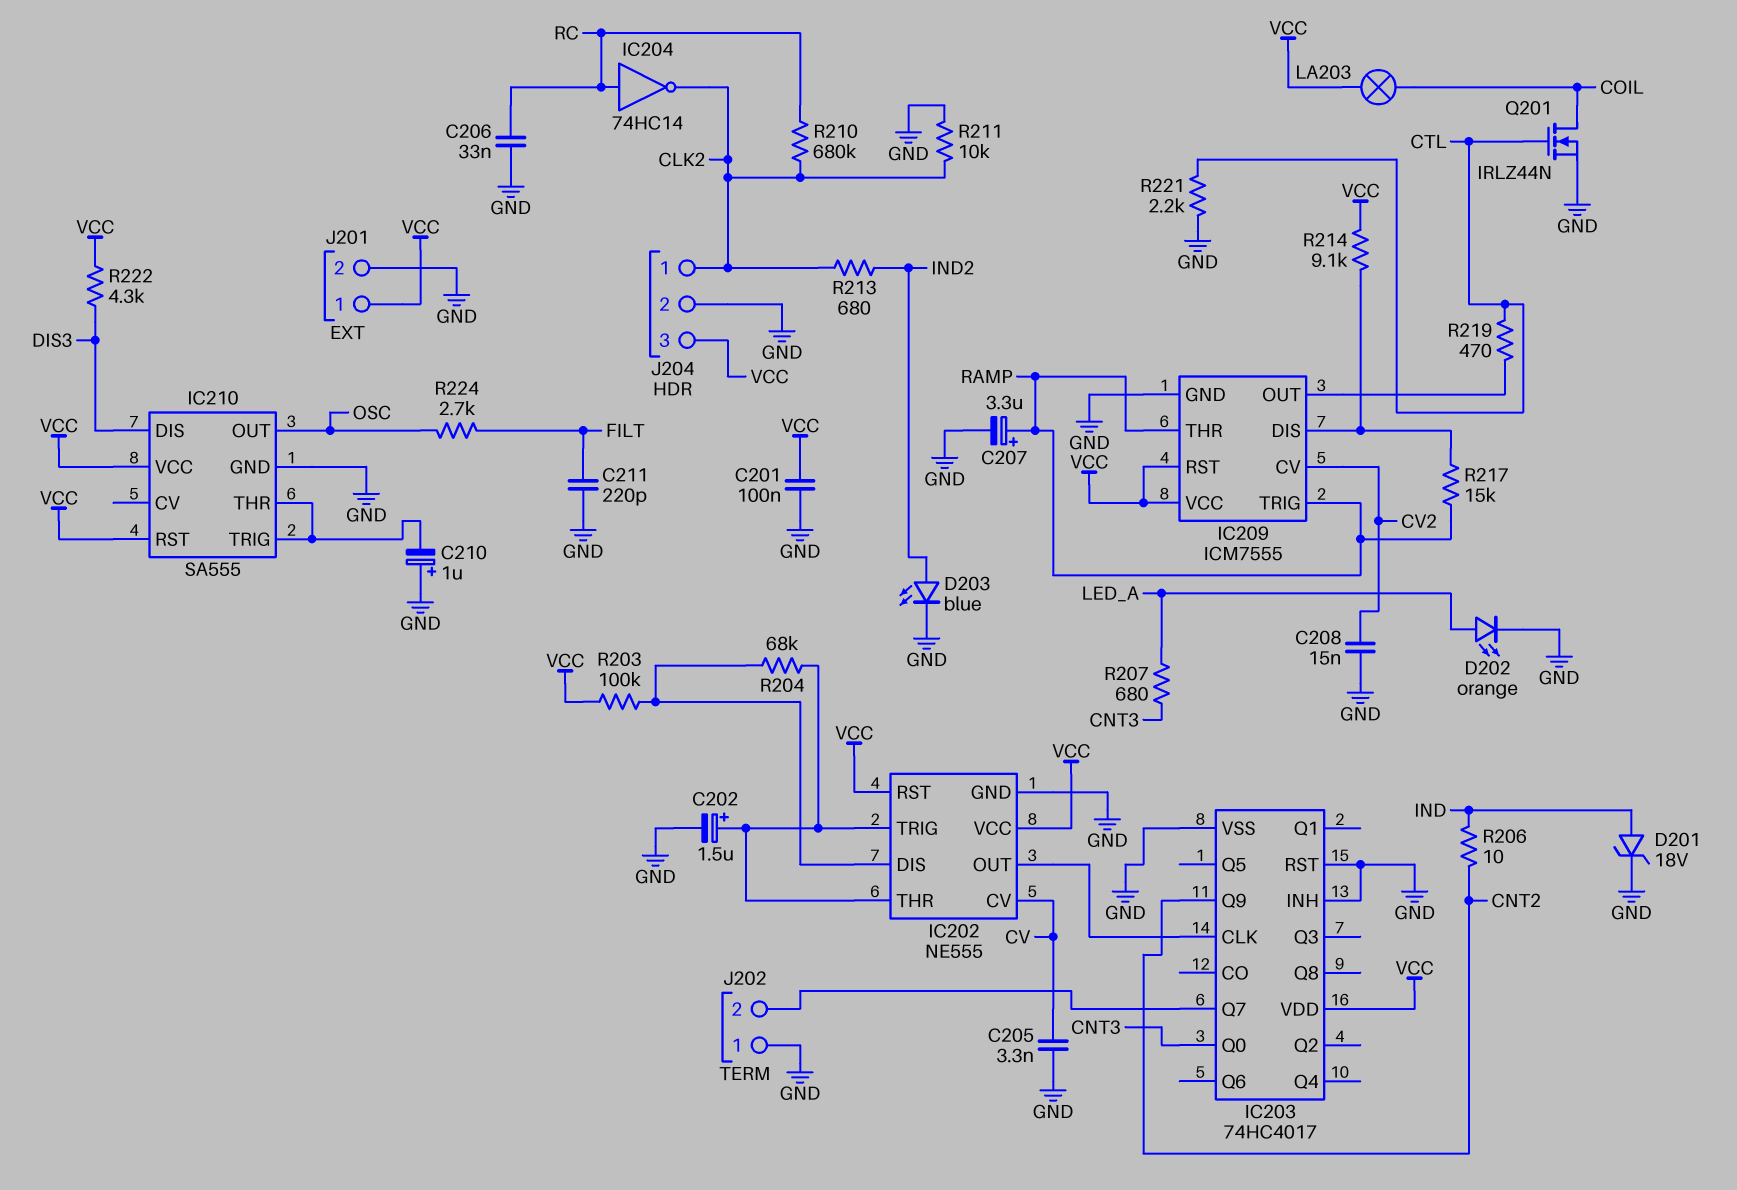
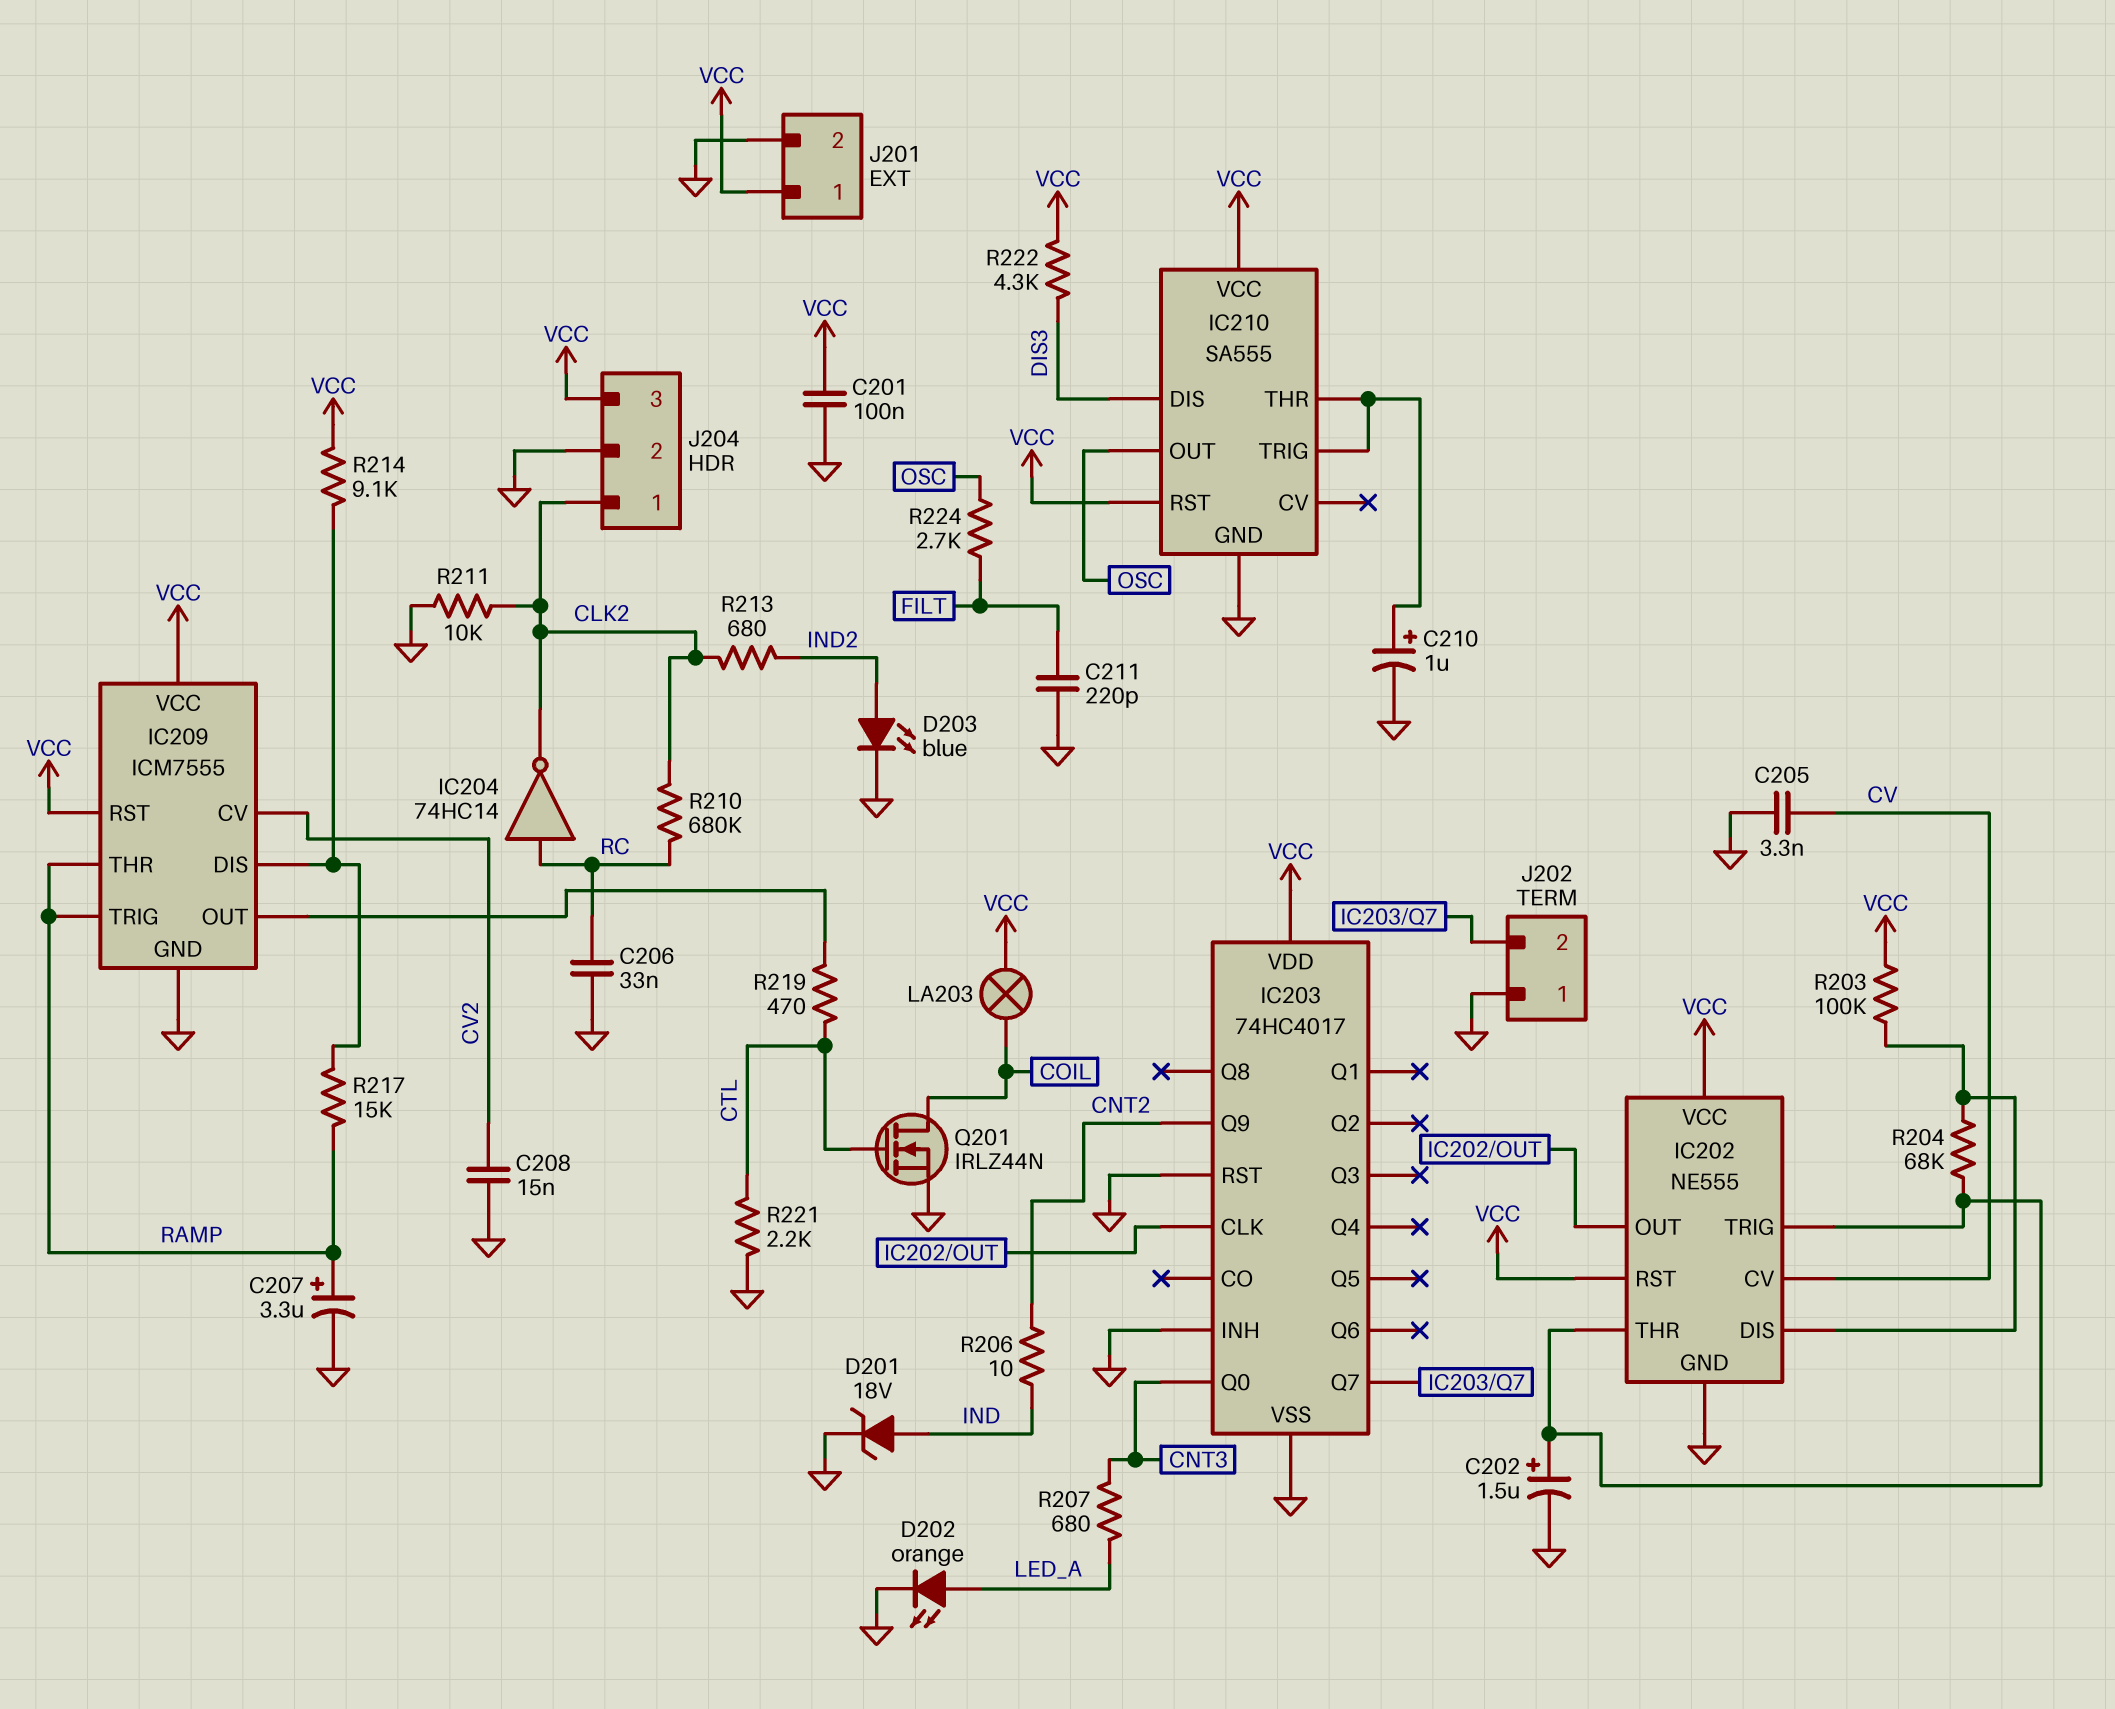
C210: 1uF (plus GND, minus IC210/THR) -> 1uF (plus IC210/THR, minus GND)

